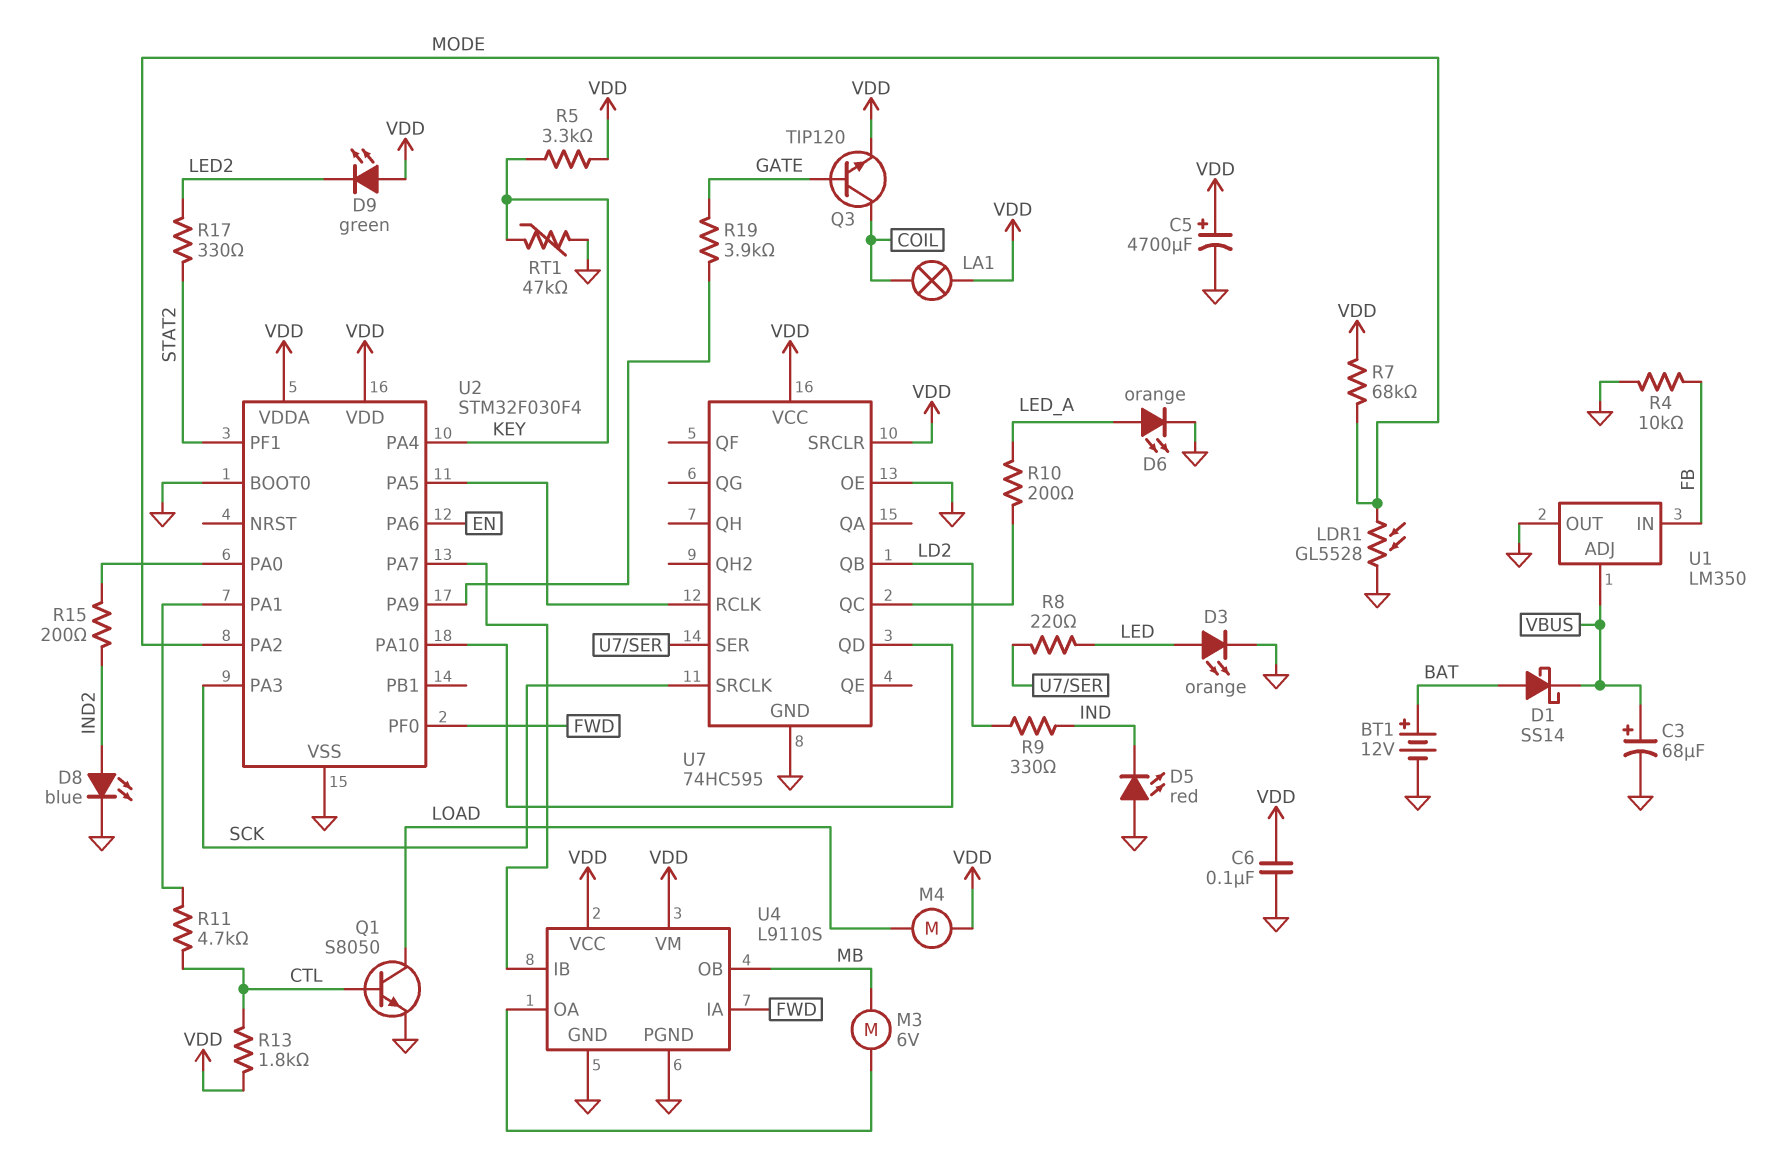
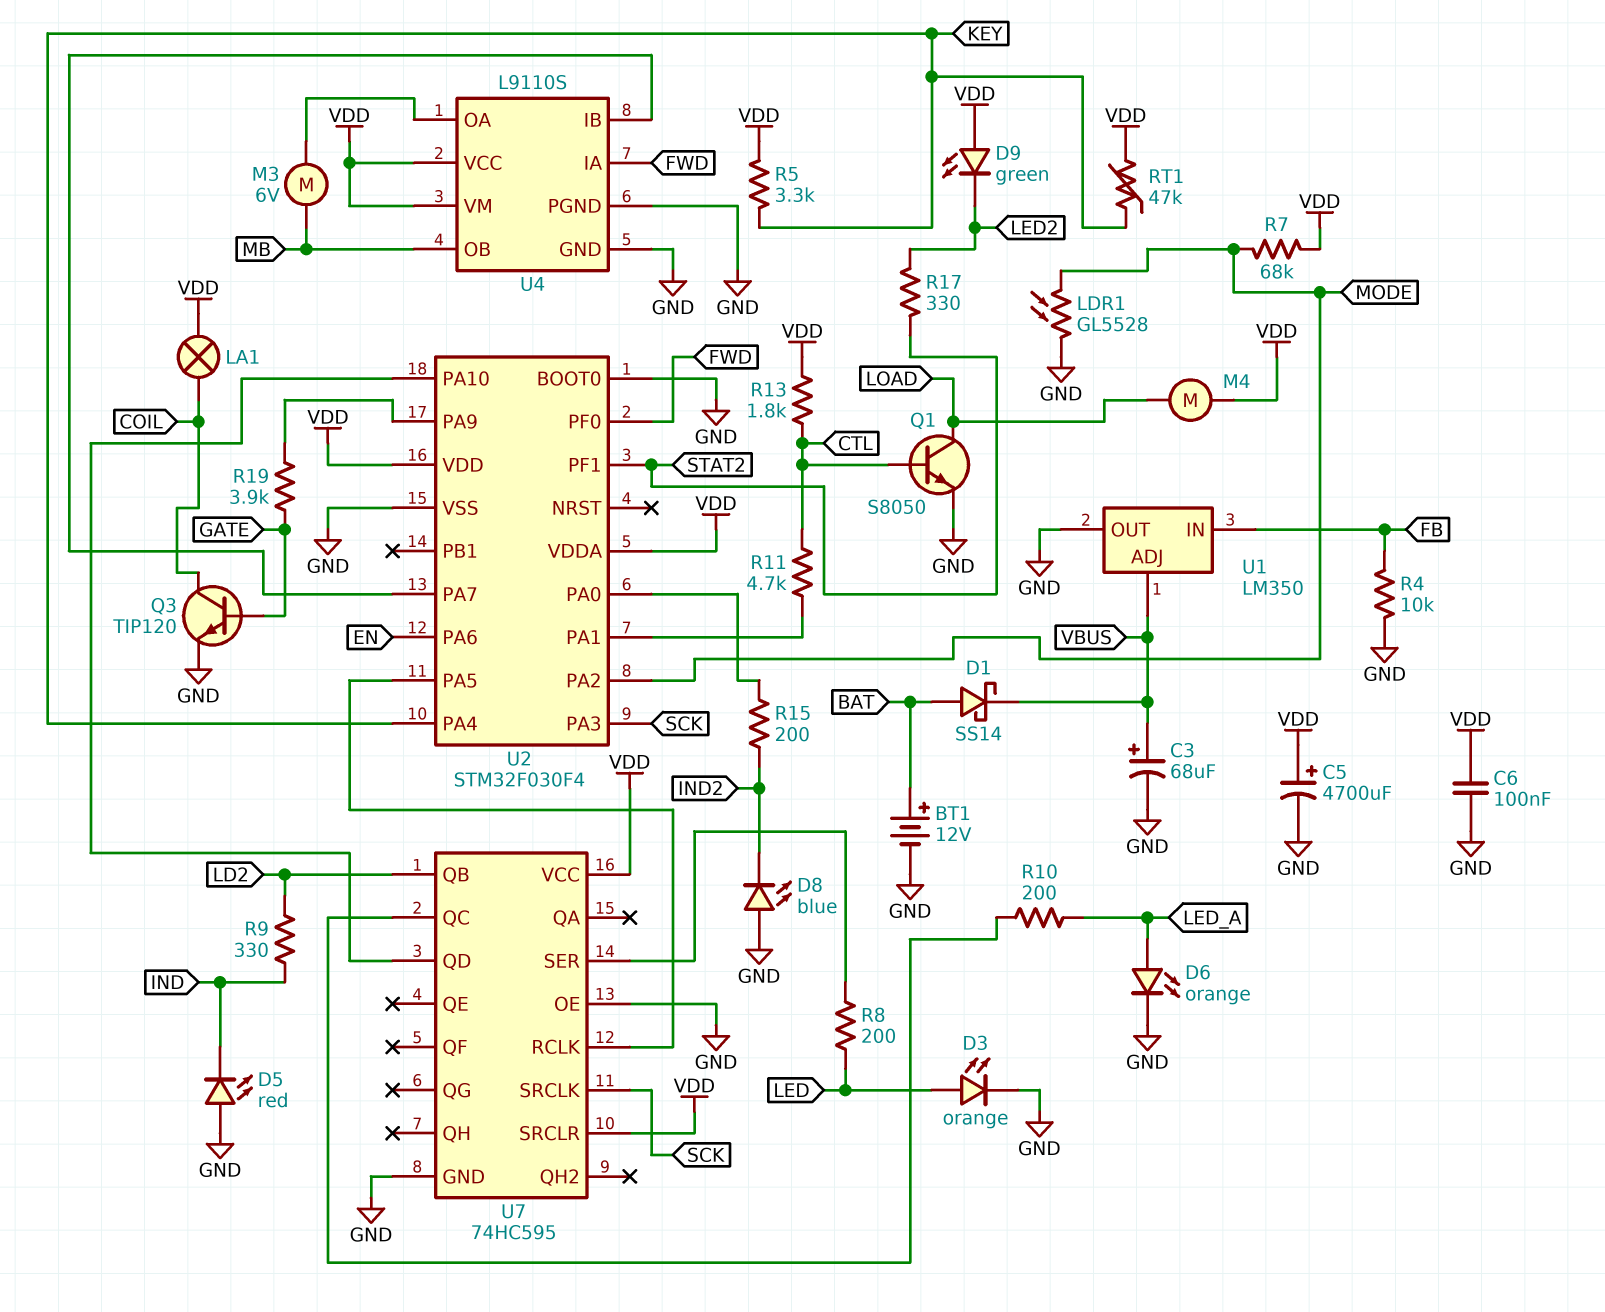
D8: LED blue (A IND2, K GND) -> LED blue (A GND, K IND2)
Q3: NPN TIP120 (B GATE, C COIL, E VDD) -> NPN TIP120 (B GATE, C COIL, E GND)
R8: 220 (LED, U7/SER) -> 200 (LED, U7/SER)
RT1: 47k (GND, KEY) -> 47k (KEY, VDD)

